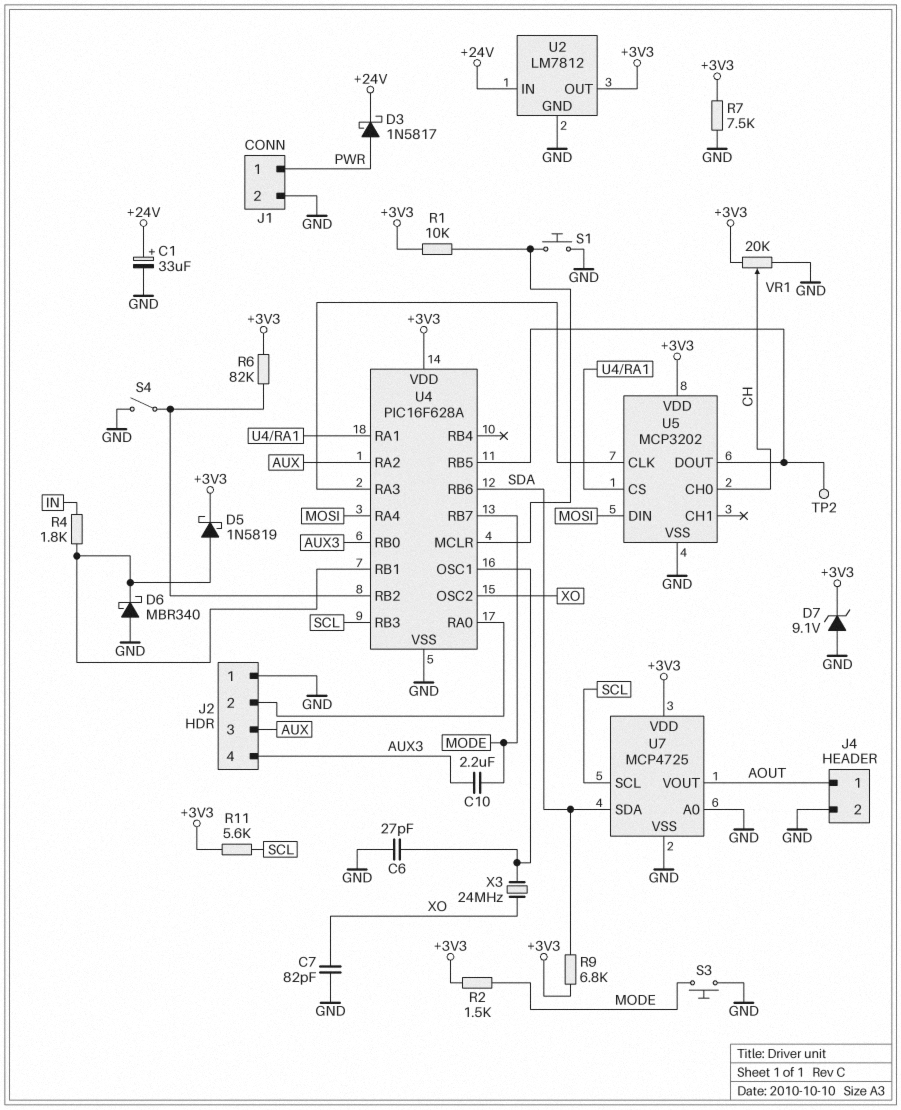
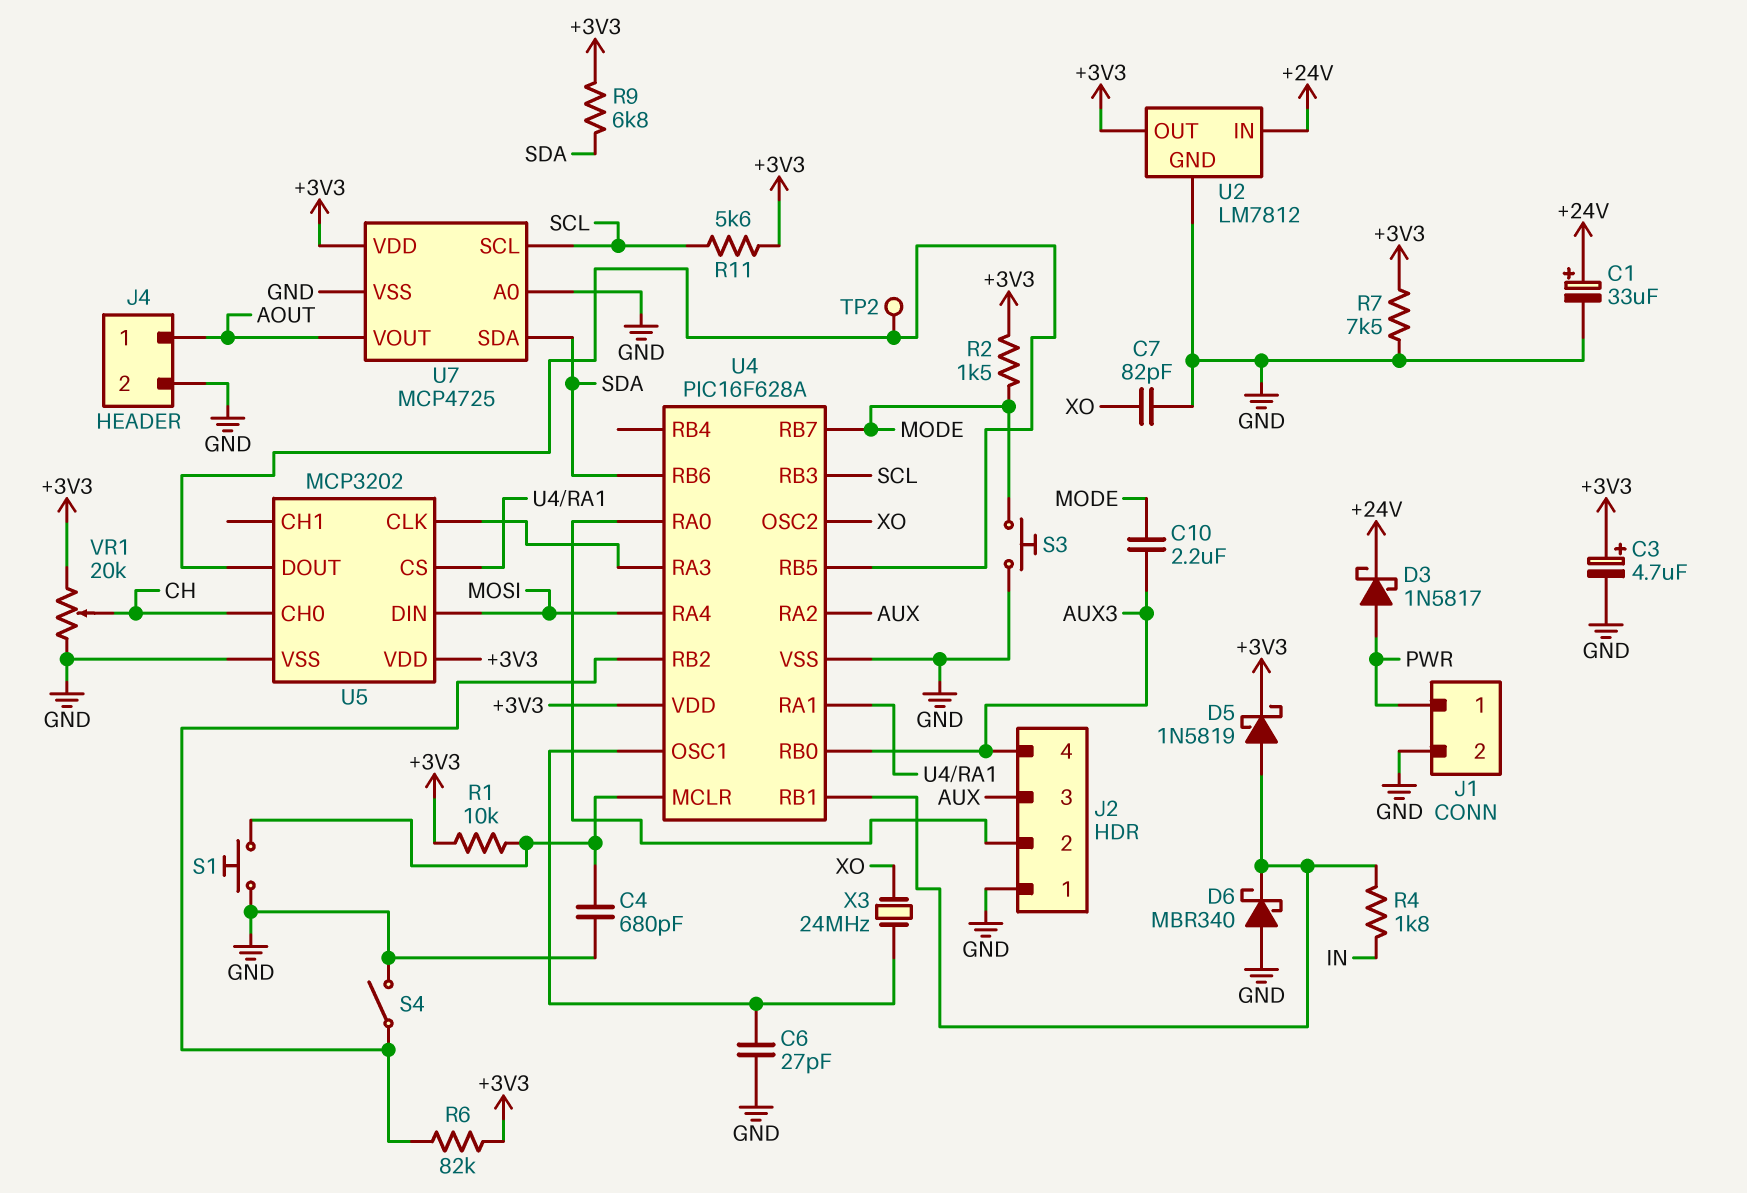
C3: none -> 4.7uF (plus +3V3, minus GND)
C4: none -> 680pF (GND, U4/MCLR)
D7: zener 9.1V (A GND, K +3V3) -> none

